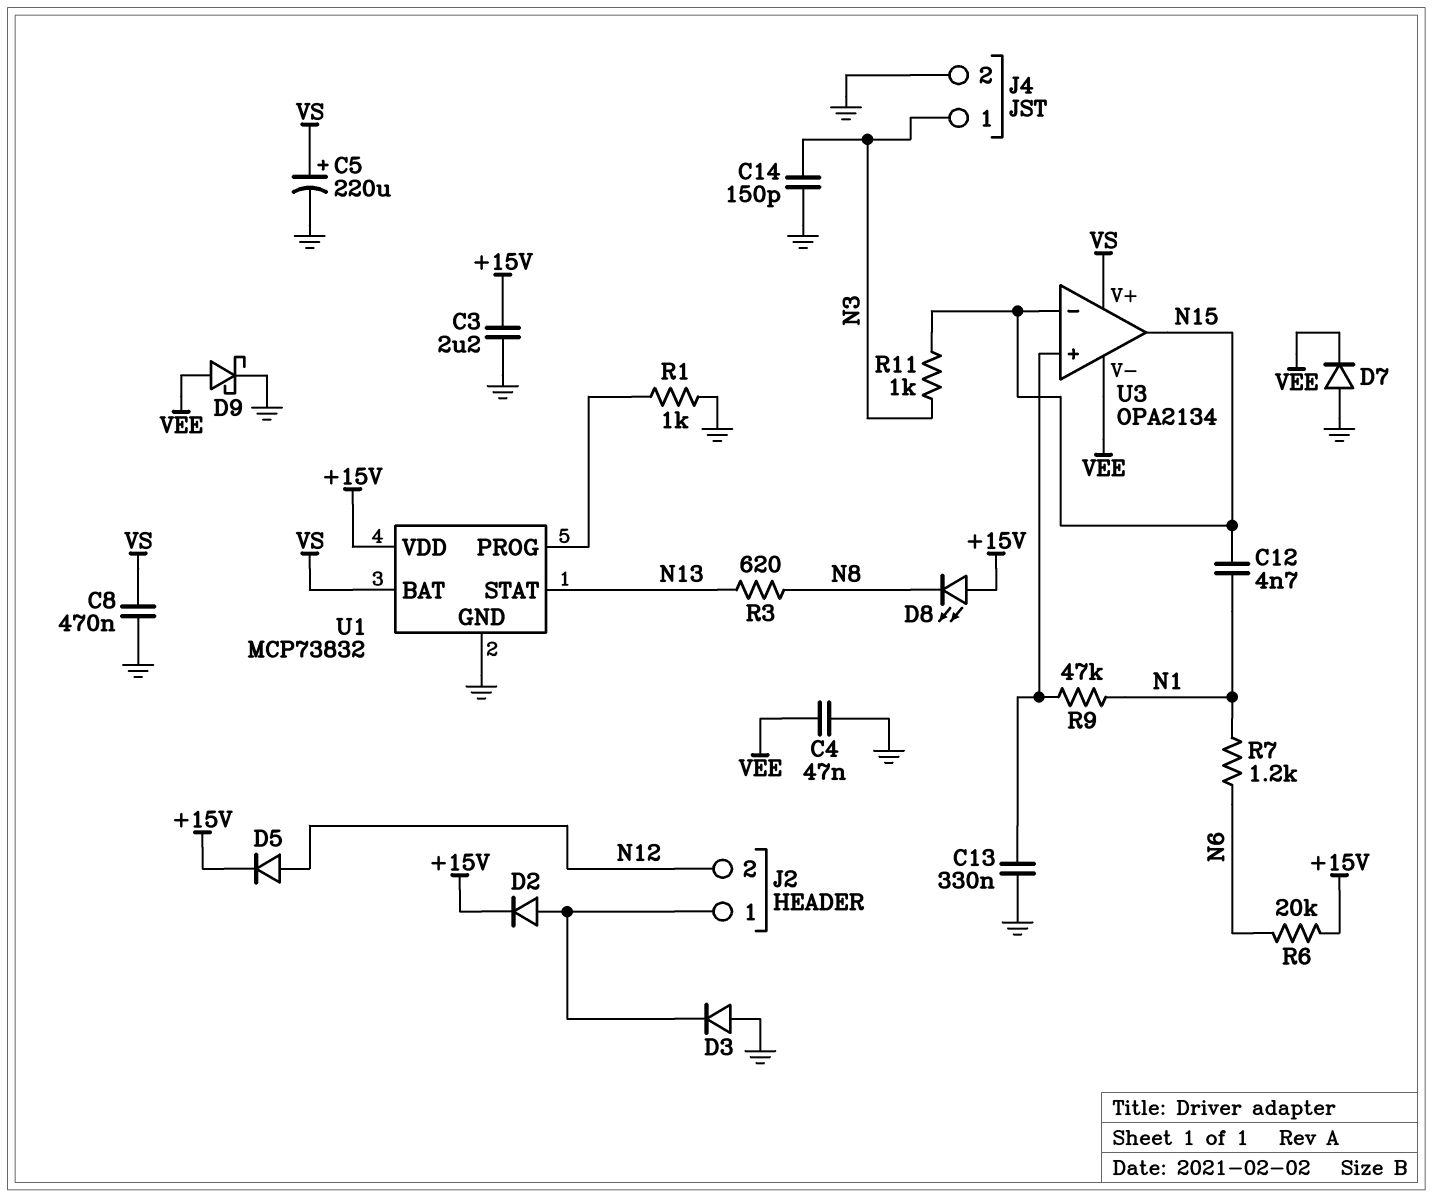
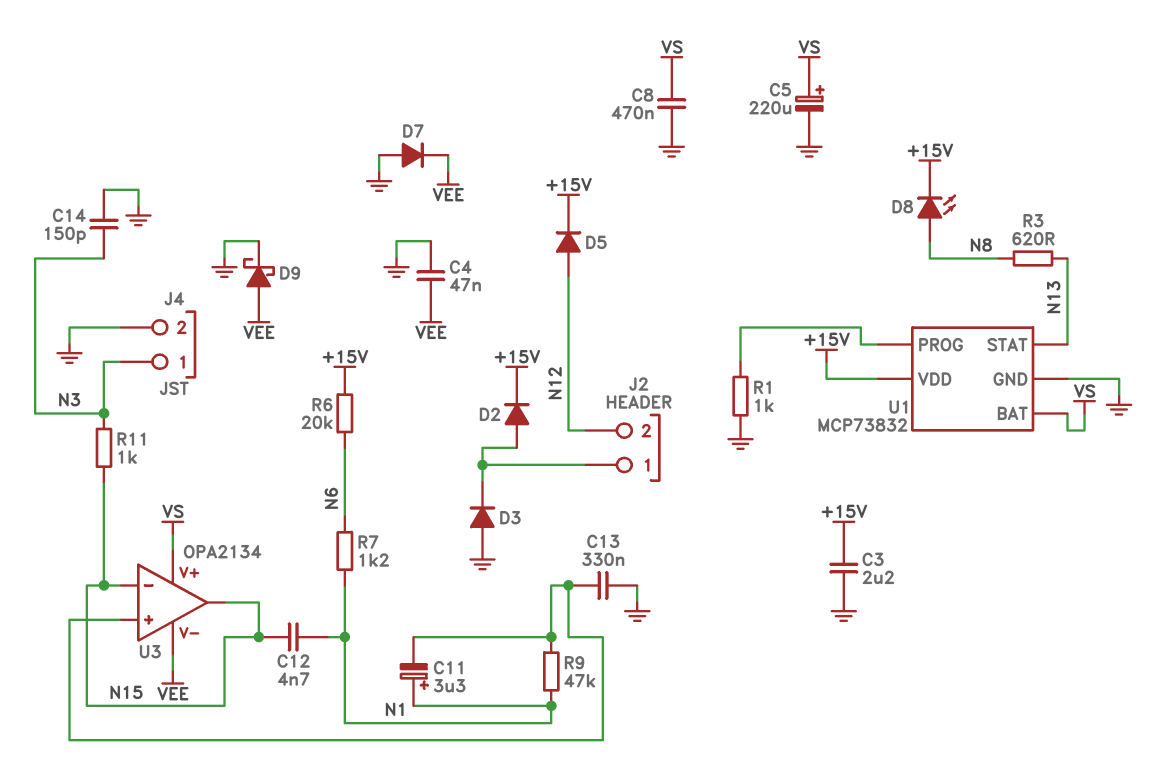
C11: none -> 3.3uF (plus N1, minus U3/in+)
D8: LED (A +15V, K N8) -> LED (A N8, K +15V)

